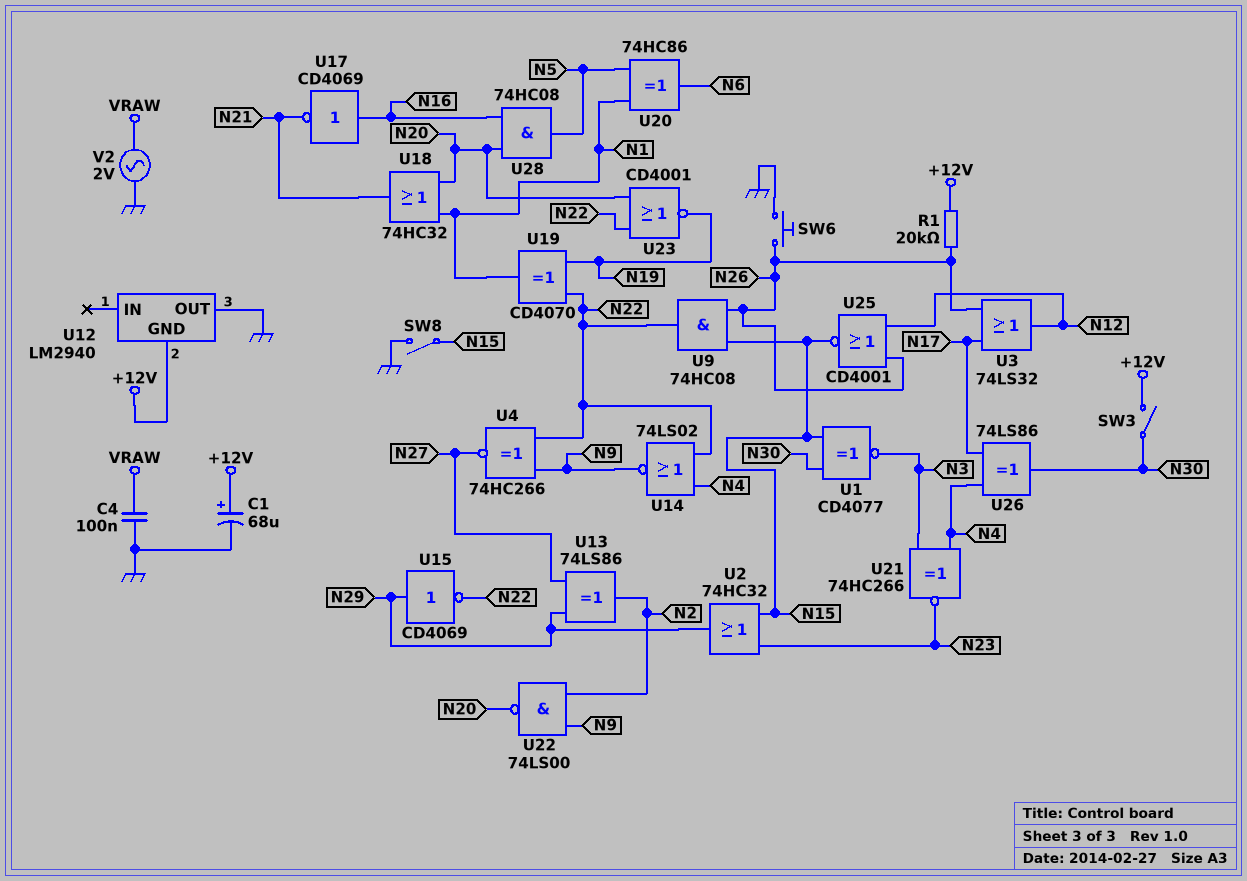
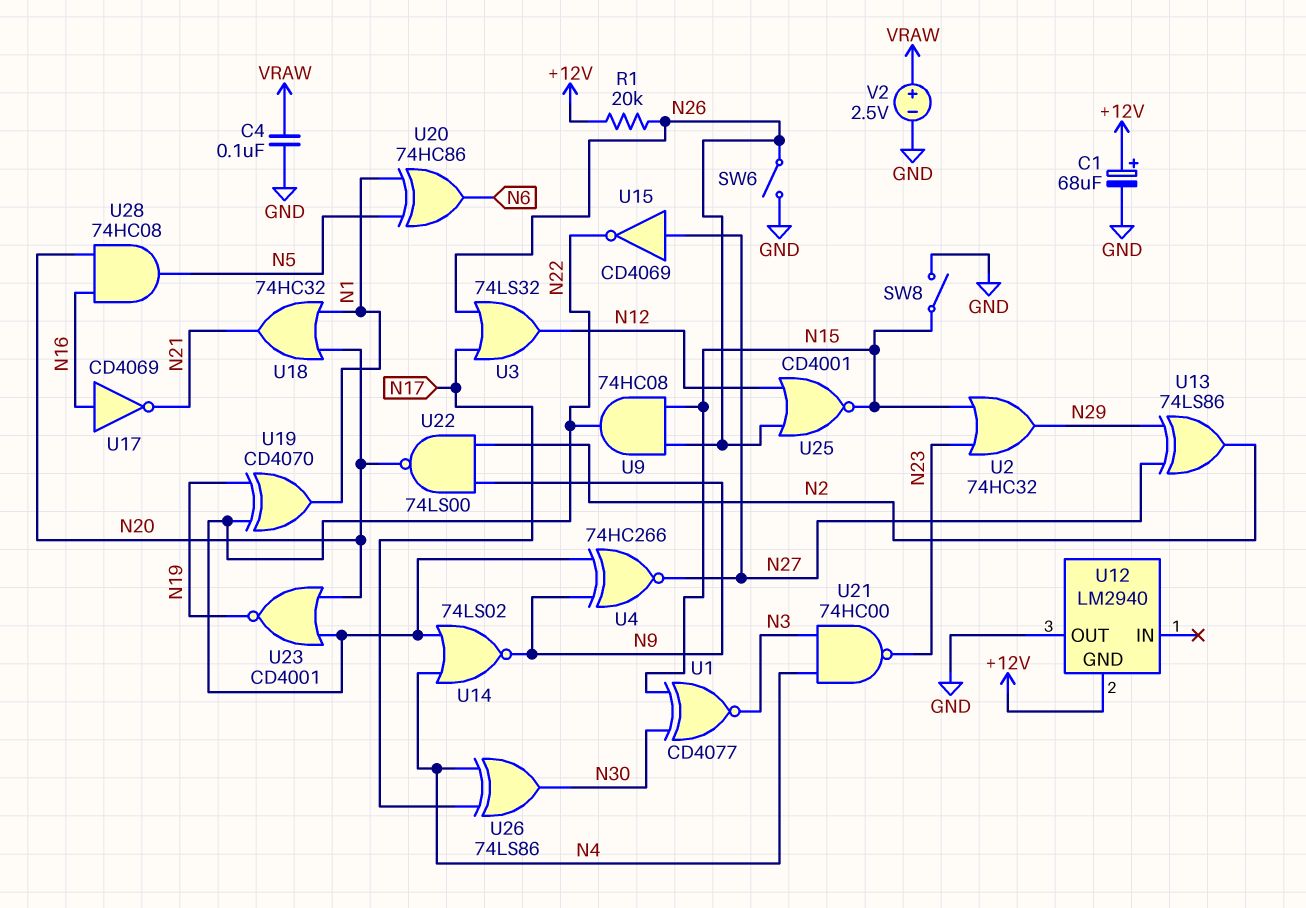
SW3: switch (+12V, N30) -> none
SW6: button (GND, N26) -> switch (GND, N26)
U15: NOT CD4069 (in N29, out N22) -> NOT CD4069 (in N27, out N22)
U21: XNOR 74HC266 (in N3, in N4, out N23) -> NAND 74HC00 (in N3, in N4, out N23)
V2: AC 2V (GND, VRAW) -> 2.5V (plus VRAW, minus GND)

